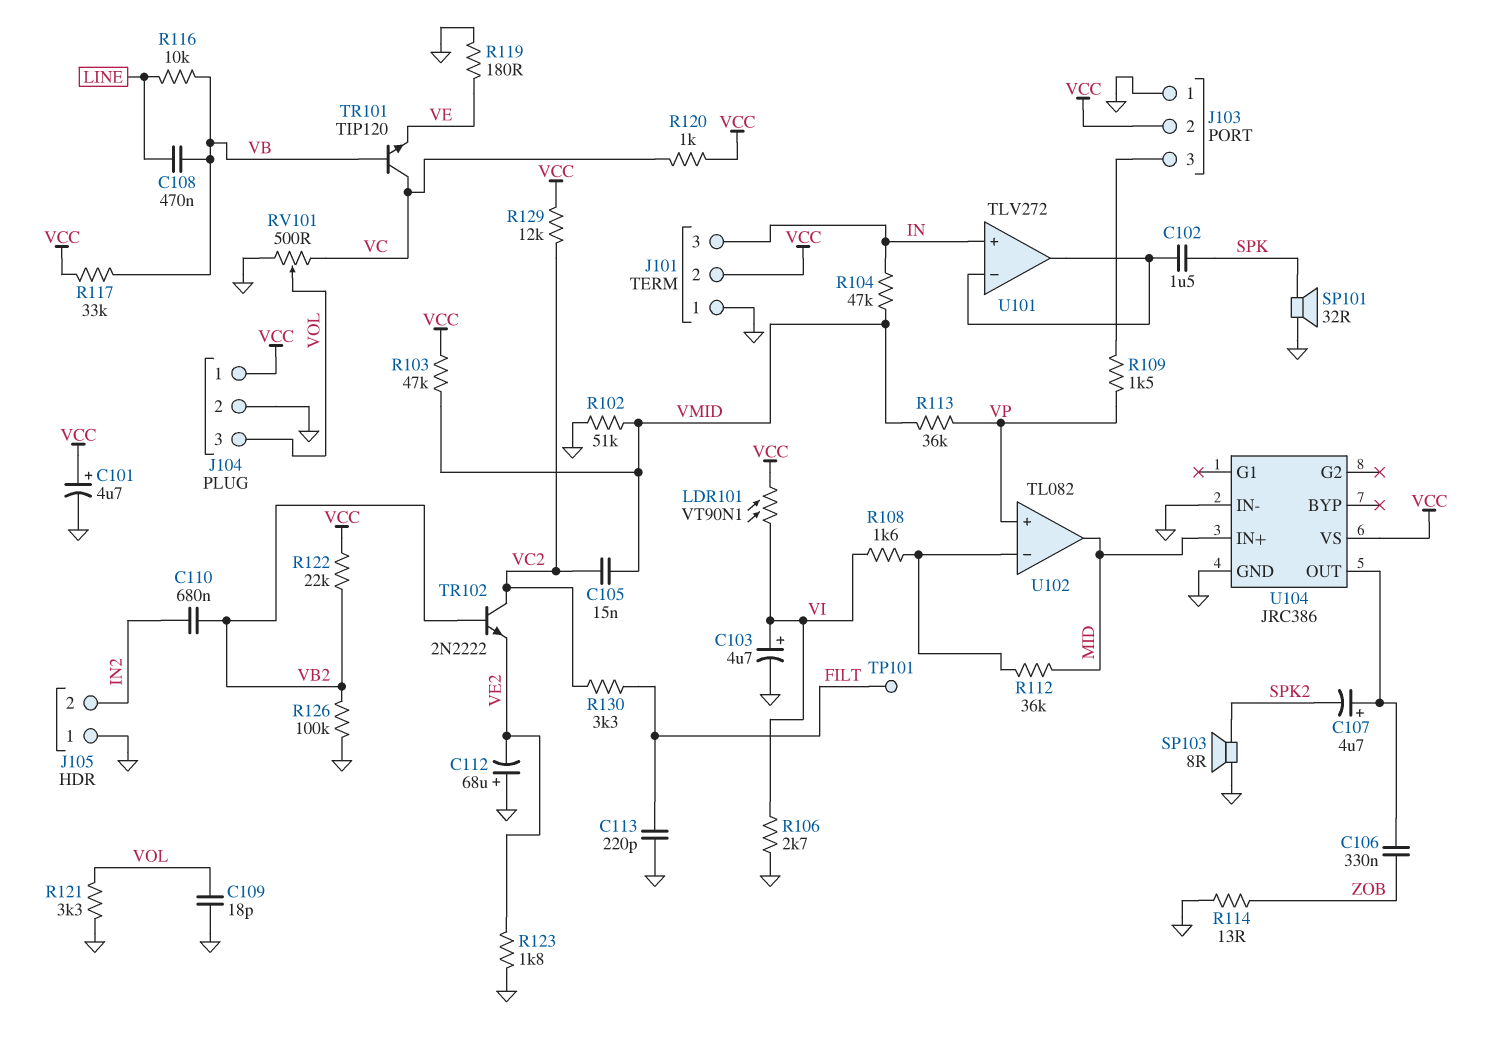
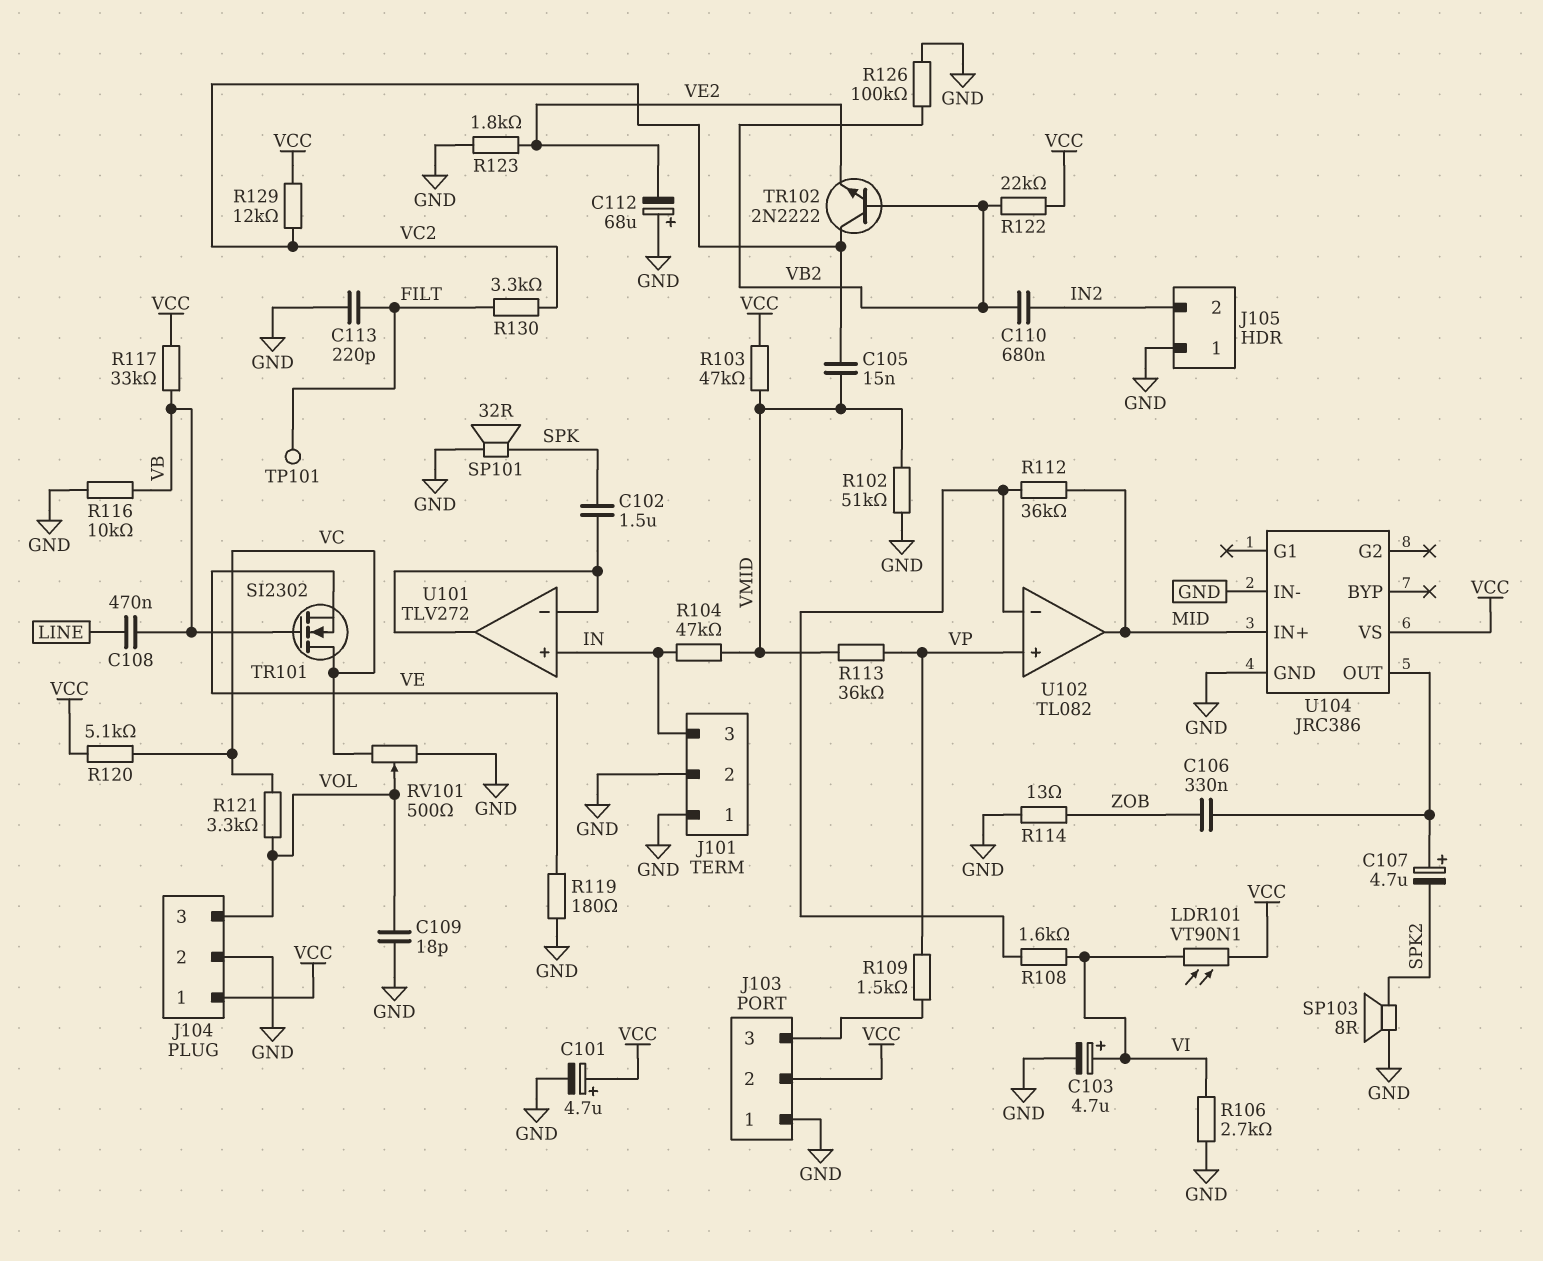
J101 pin 2: VCC -> GND
R116: 10k (LINE, VB) -> 10k (GND, VB)
R120: 1k (VC, VCC) -> 5.1k (VC, VCC)
R121: 3.3k (GND, VOL) -> 3.3k (VC, VOL)
TR101: NPN TIP120 (B VB, C VC, E VE) -> NMOS SI2302 (G VB, D VC, S VE)

